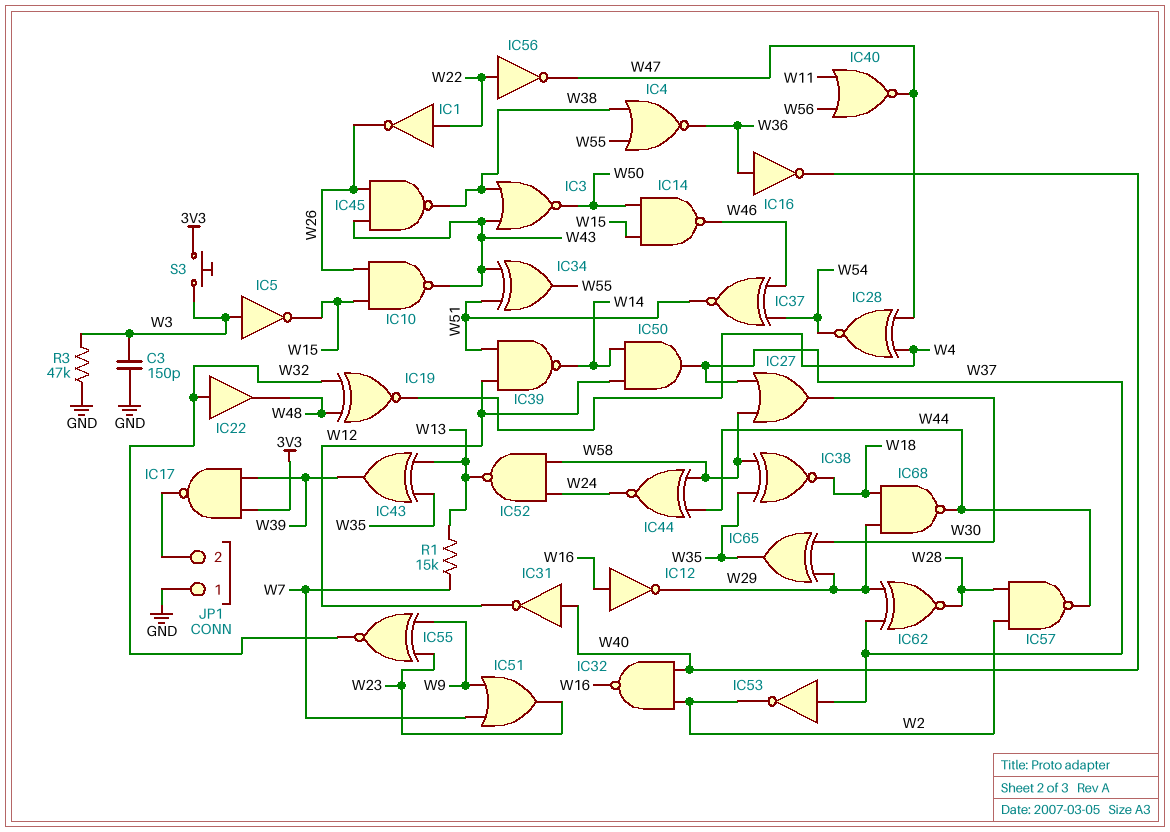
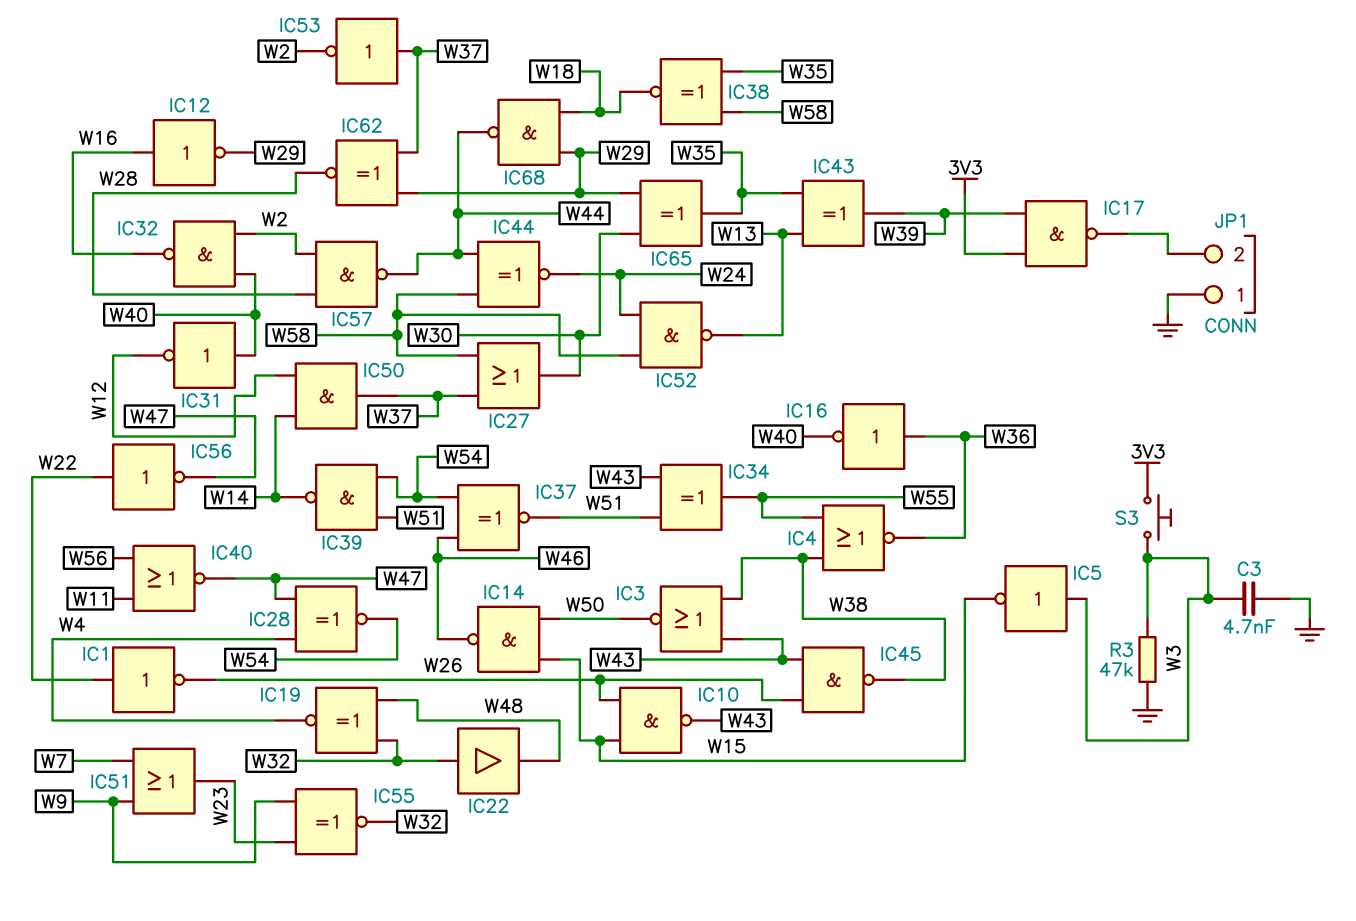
C3: 150pF (GND, W3) -> 4.7nF (GND, W3)
IC39: NAND (in W12, in W51, out W14) -> NAND (in W51, in W54, out W14)
R1: 15k (W7, W13) -> none

